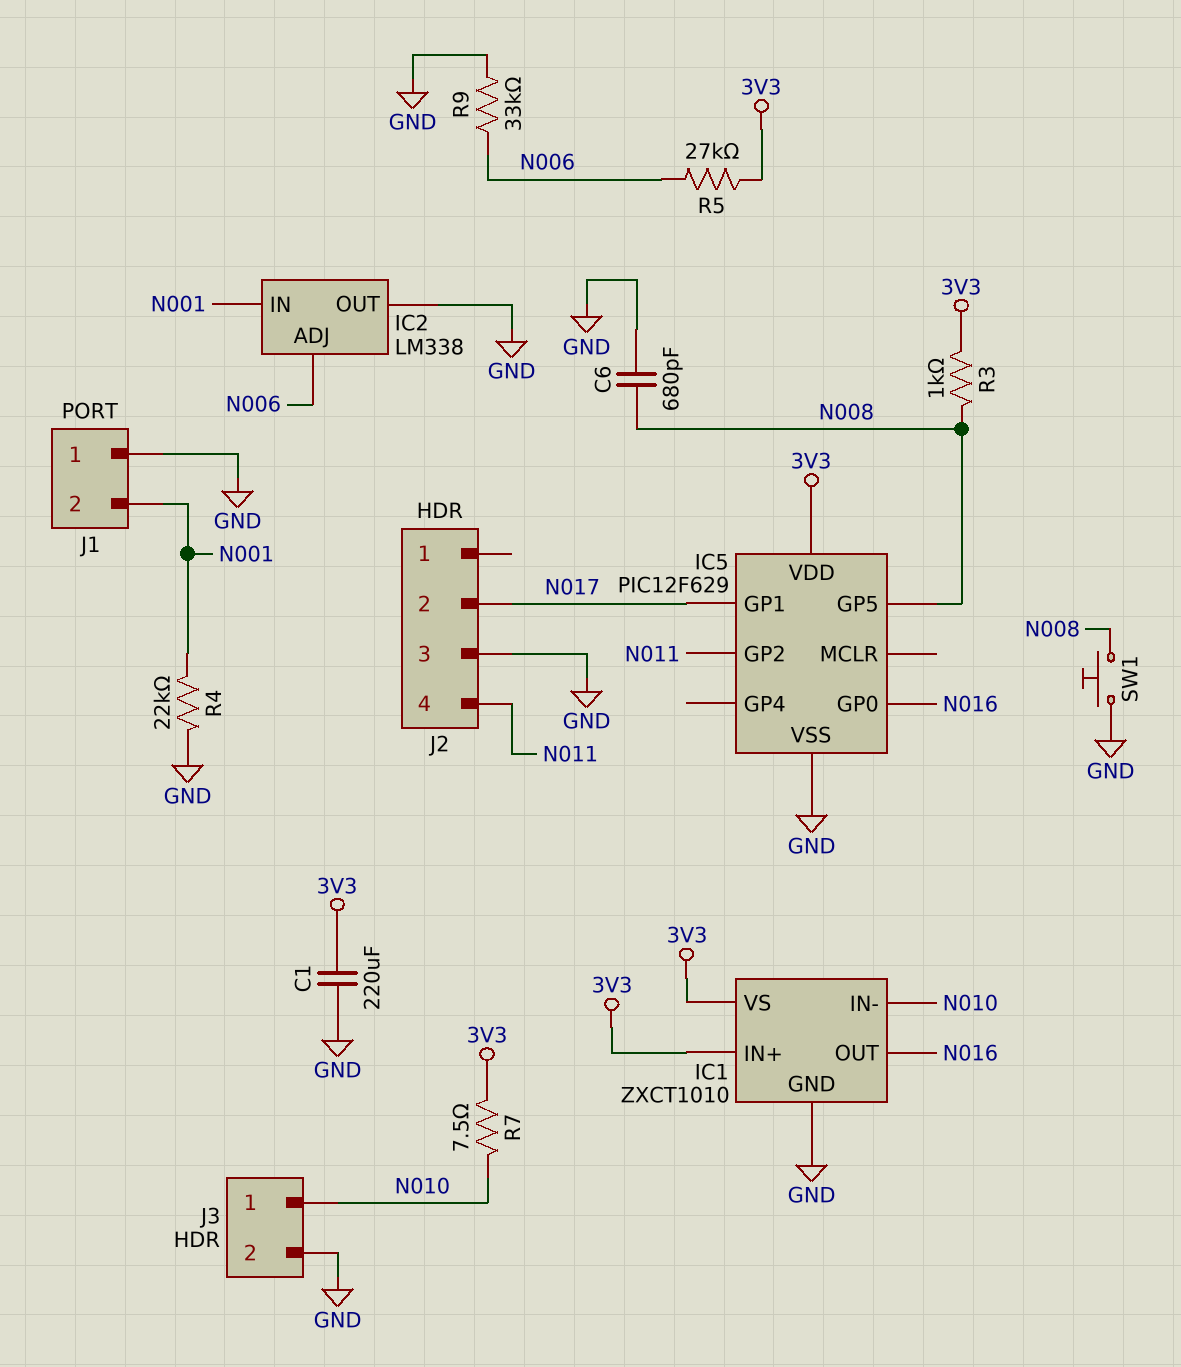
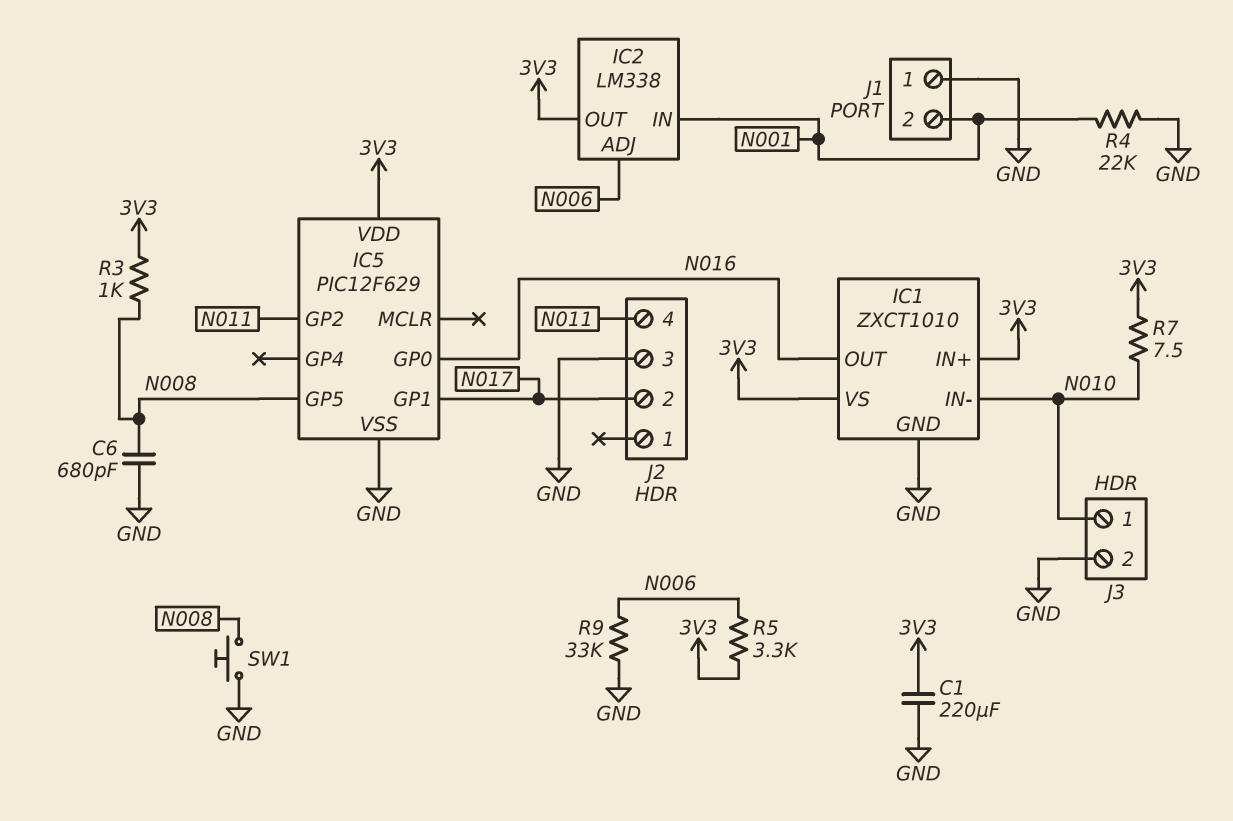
IC2 pin OUT: GND -> 3V3
R5: 27k (3V3, N006) -> 3.3k (3V3, N006)

